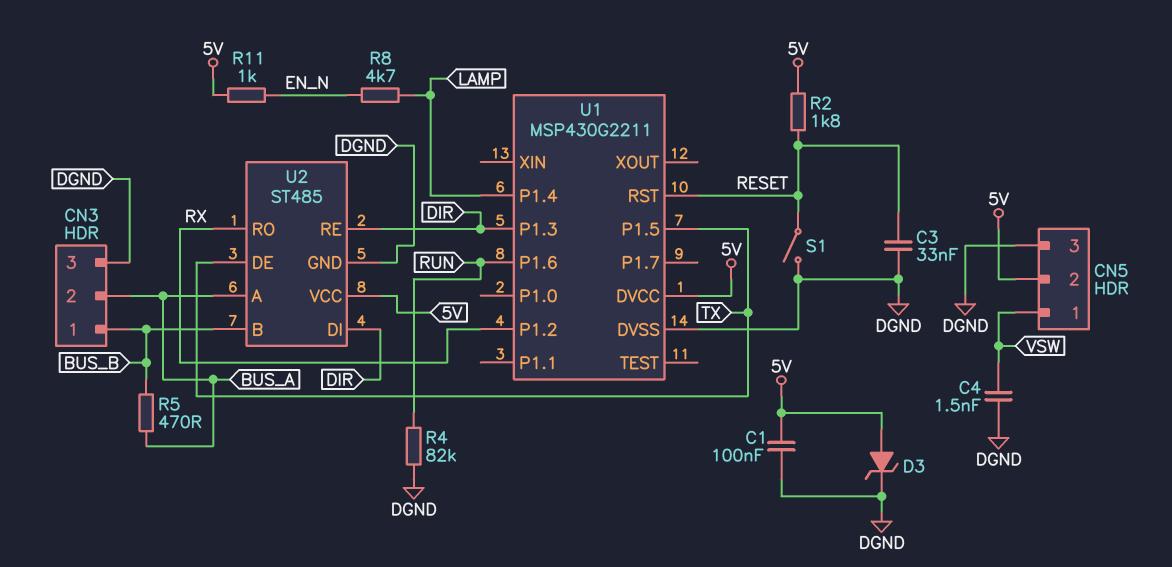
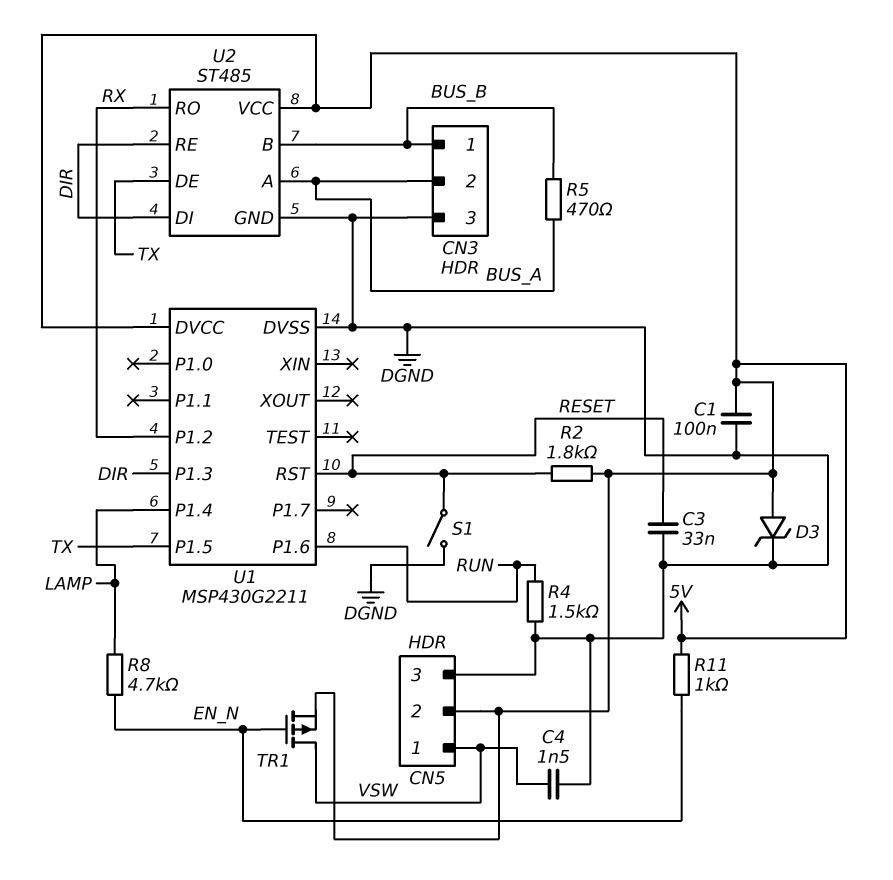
R4: 82k (DGND, RUN) -> 1.5k (DGND, RUN)
TR1: none -> PMOS (G EN_N, D VSW, S 5V)

